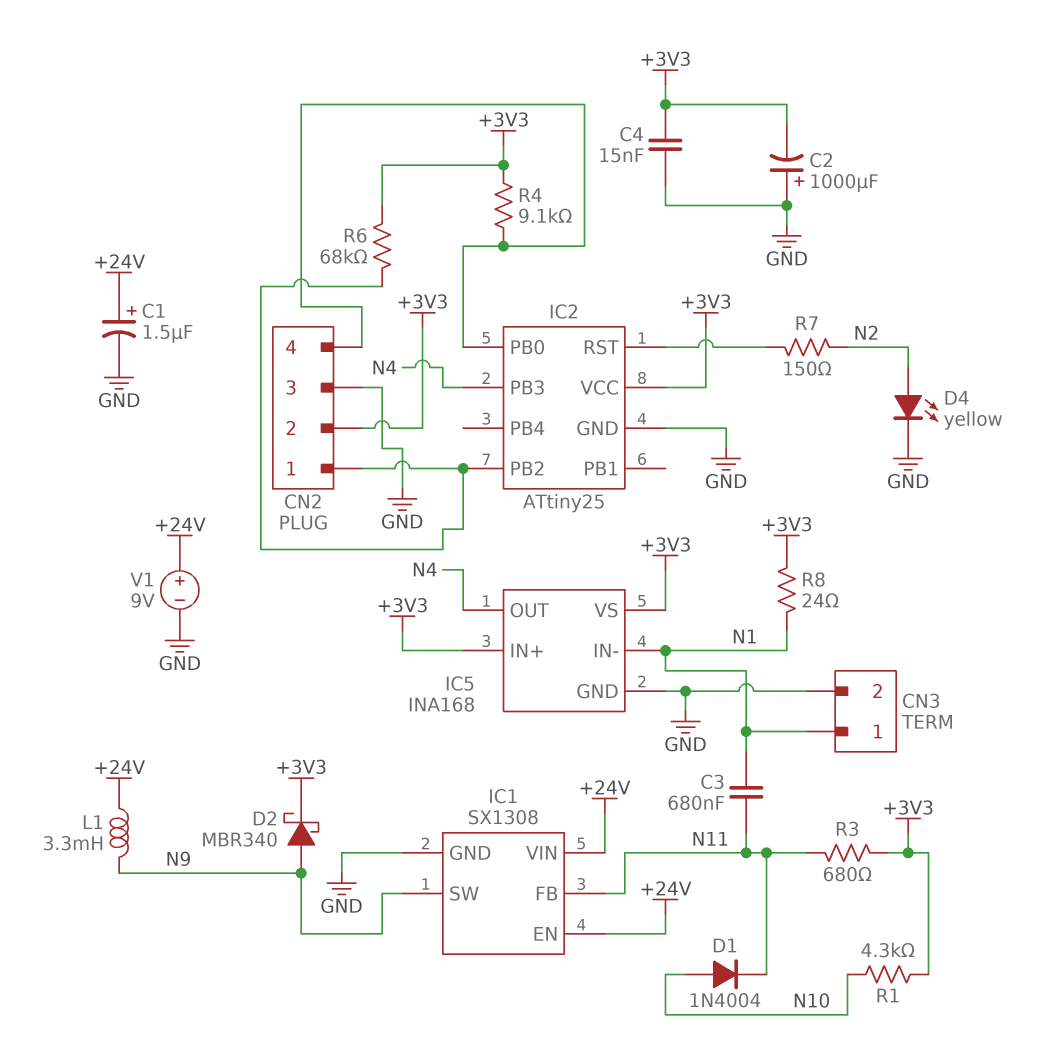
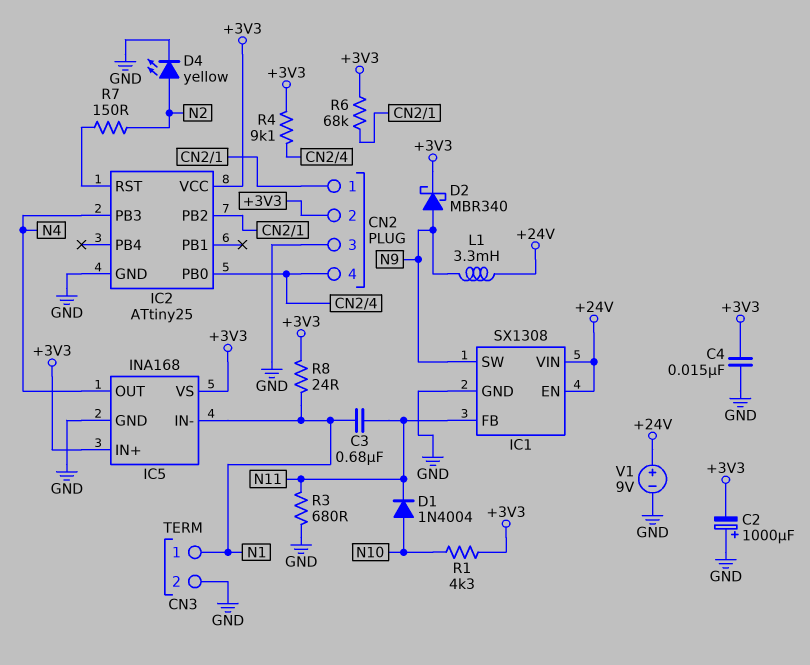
C1: 1.5uF (plus +24V, minus GND) -> none
R3: 680 (+3V3, N11) -> 680 (GND, N11)

